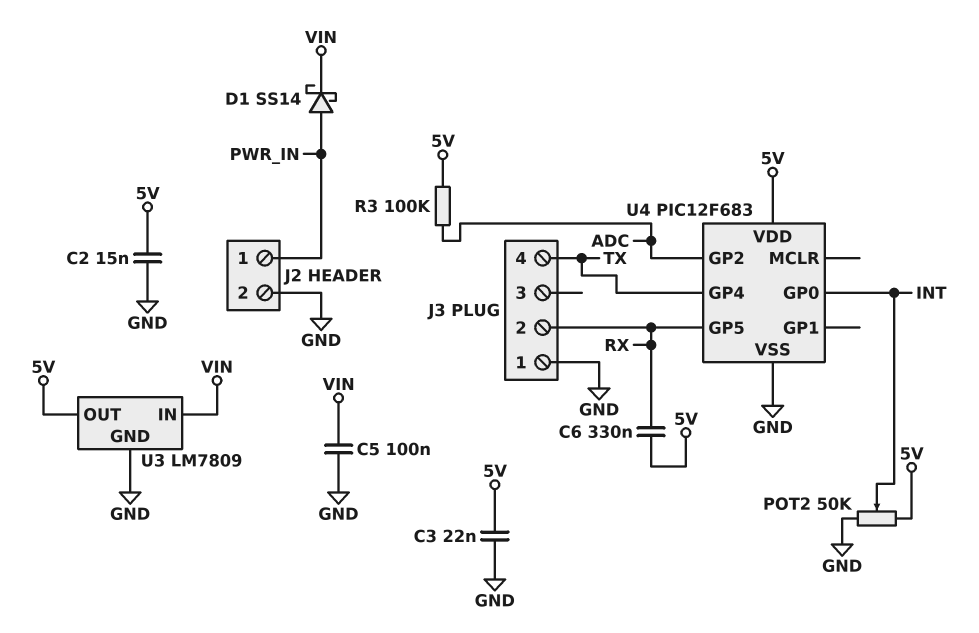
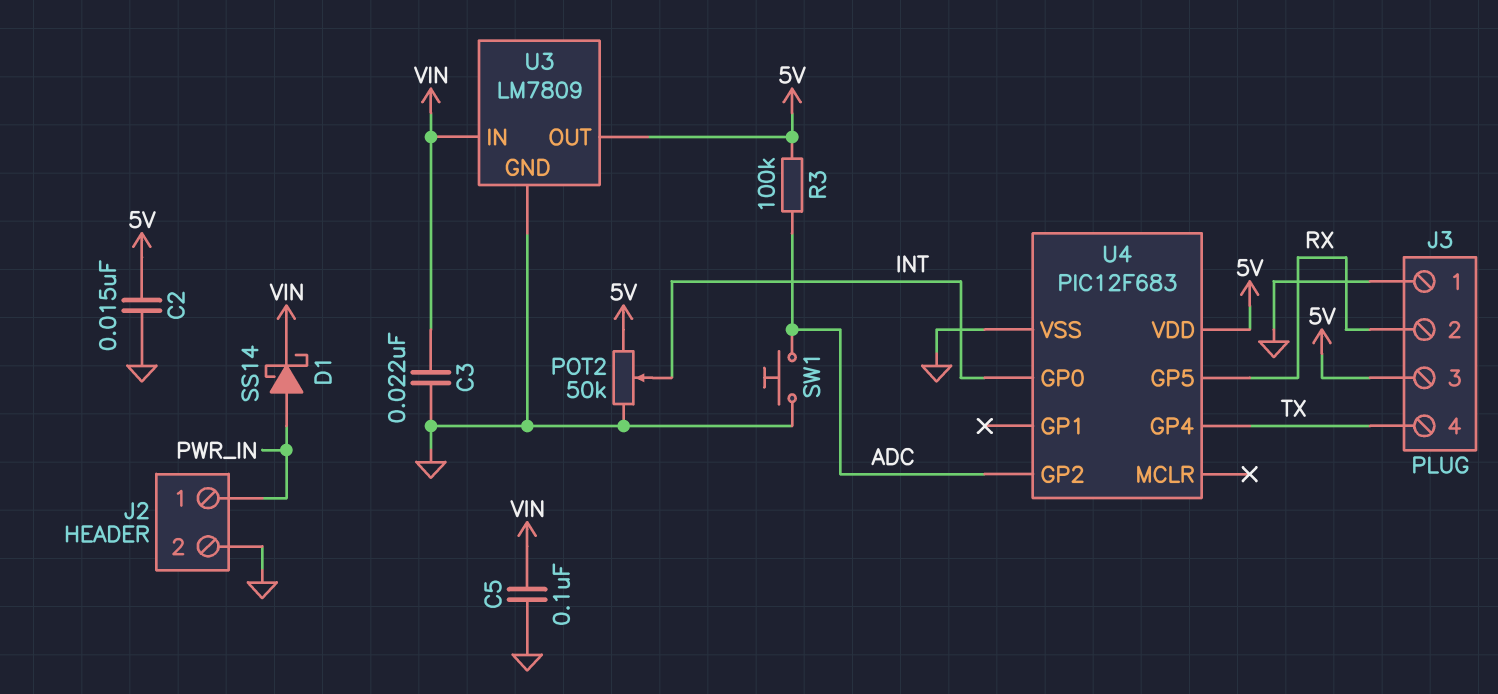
C3: 22nF (5V, GND) -> 22nF (GND, VIN)
C6: 330nF (5V, RX) -> none
J3 pin 3: none -> 5V
SW1: none -> button (ADC, GND)

